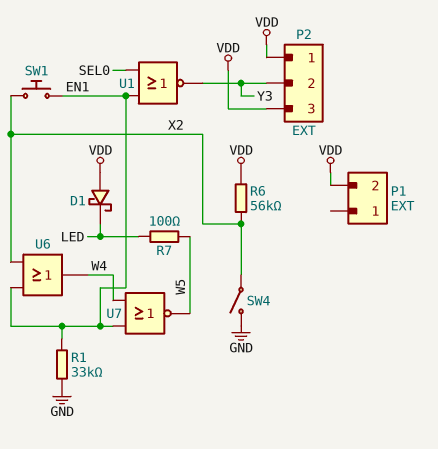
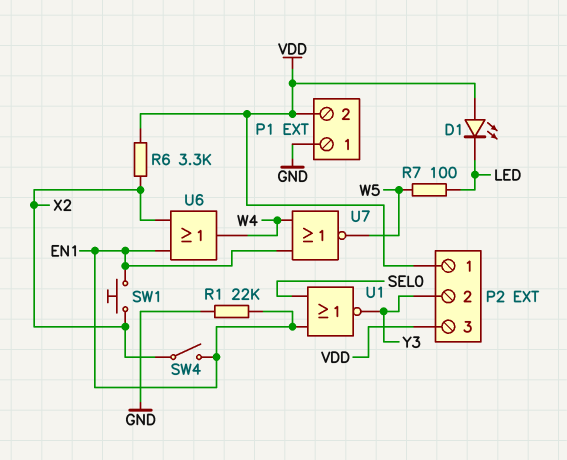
D1: schottky (A VDD, K LED) -> LED (A VDD, K LED)
P1 pin 1: none -> GND
R1: 33k (EN1, GND) -> 22k (EN1, GND)
R6: 56k (VDD, X2) -> 3.3k (VDD, X2)
SW4: switch (GND, X2) -> switch (EN1, X2)

